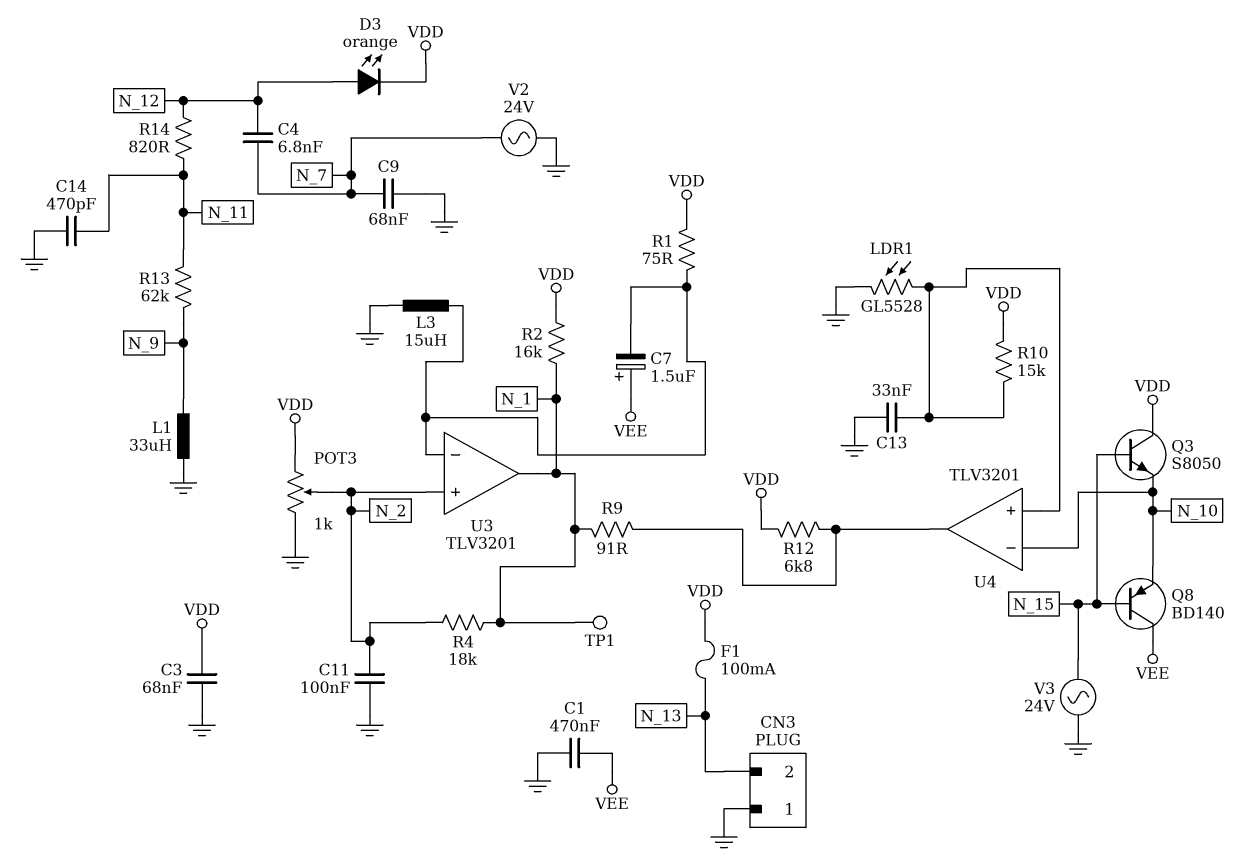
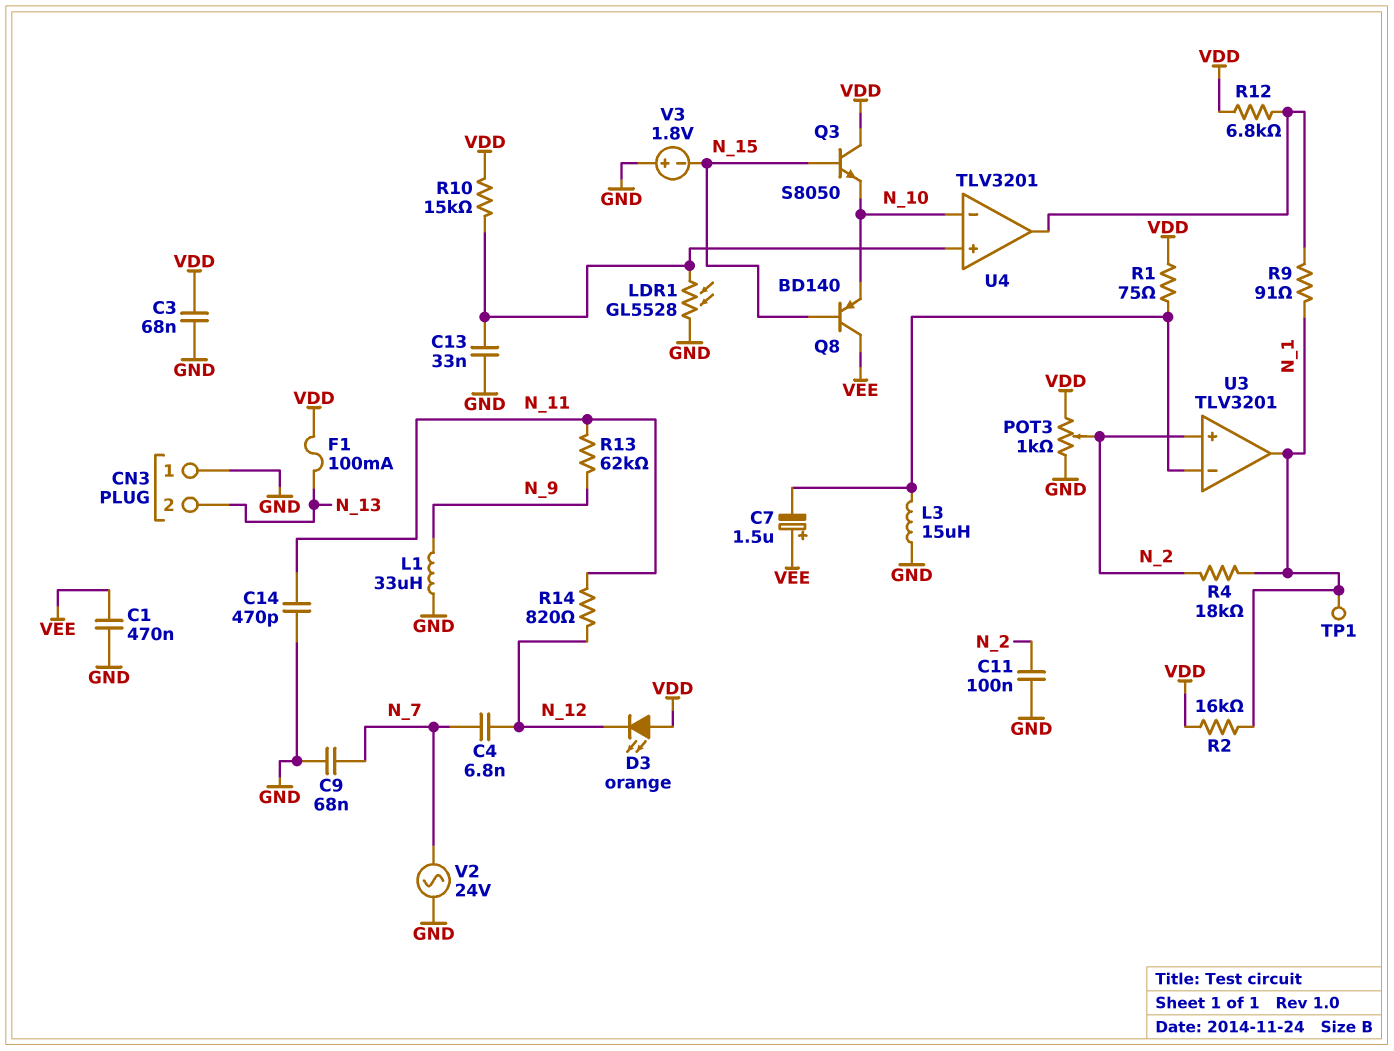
D3: LED orange (A N_12, K VDD) -> LED orange (A VDD, K N_12)
V3: AC 24V (GND, N_15) -> 1.8V (plus GND, minus N_15)

